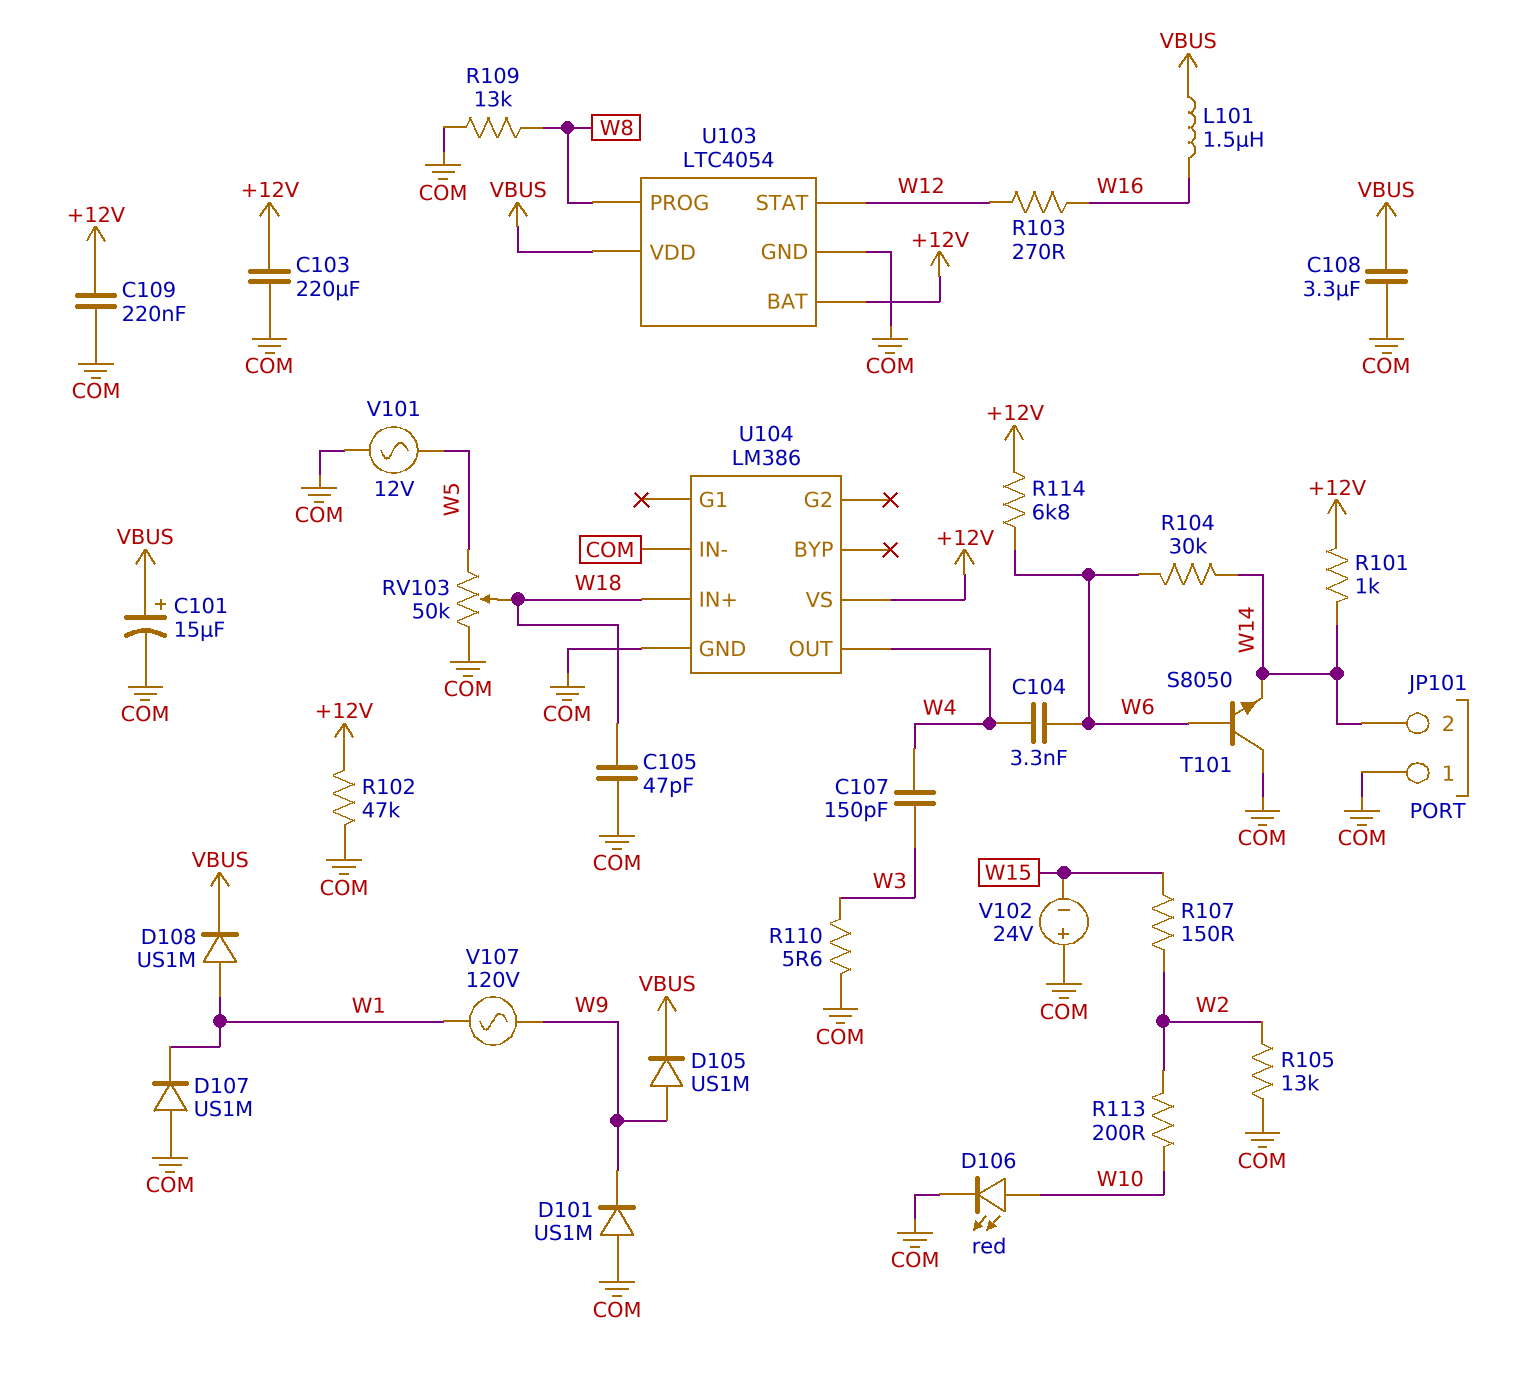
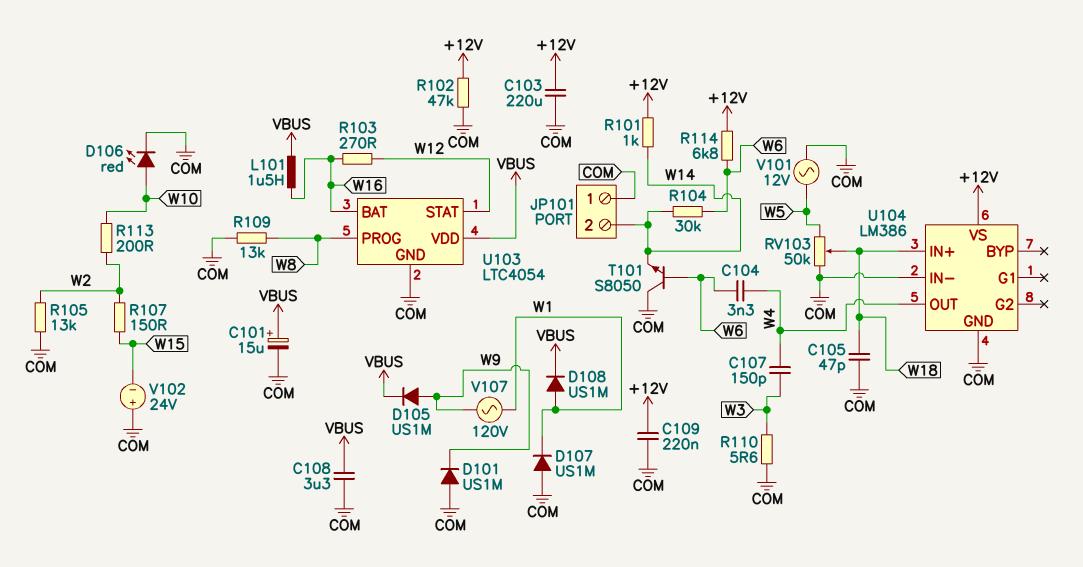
U103 pin BAT: +12V -> W16

